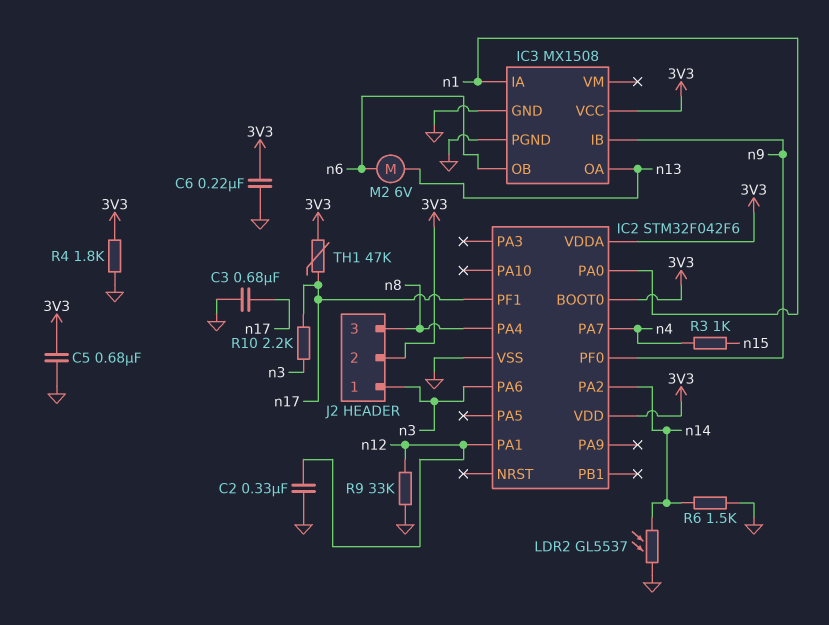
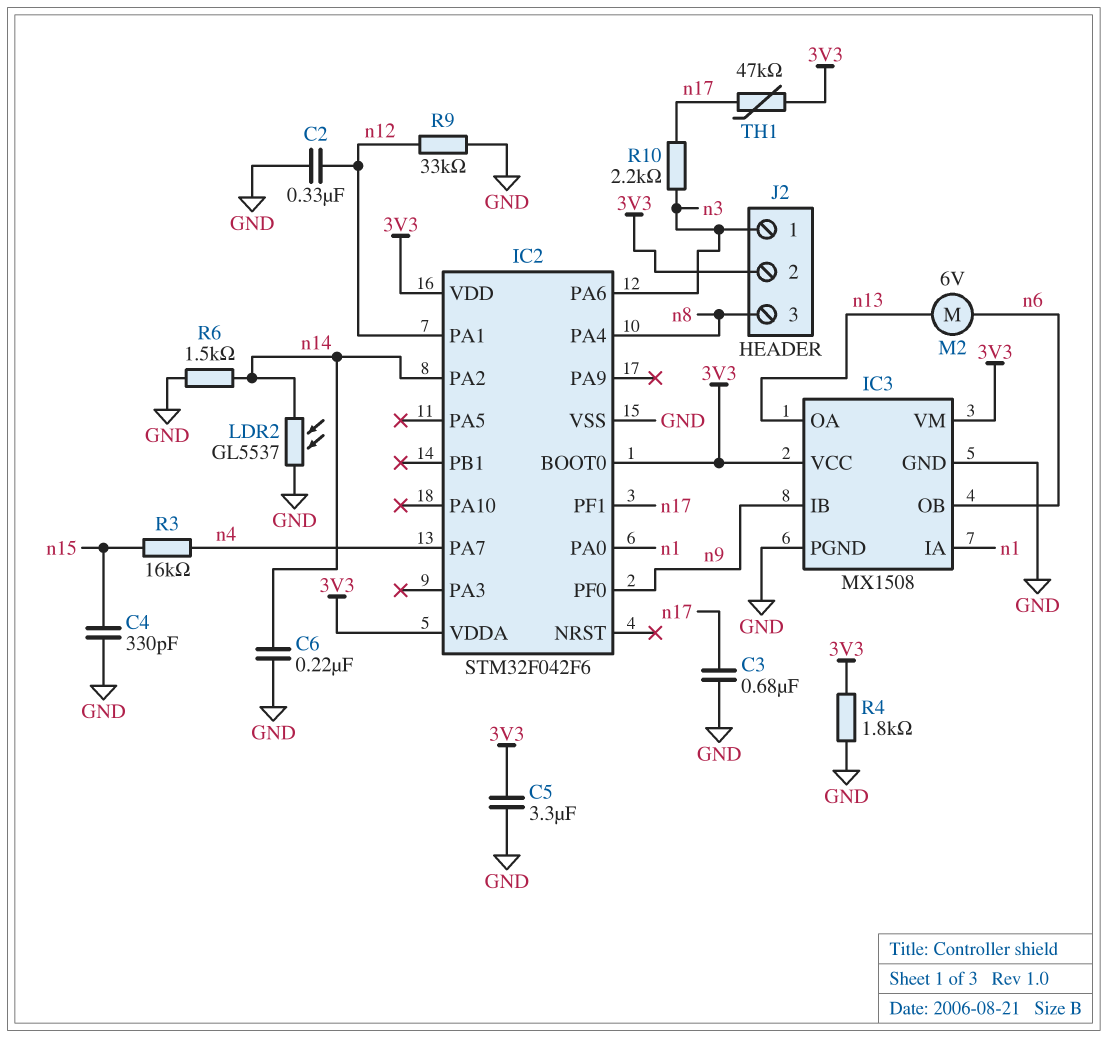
C4: none -> 330pF (GND, n15)
C5: 680nF (3V3, GND) -> 3.3uF (3V3, GND)
C6: 220nF (3V3, GND) -> 220nF (GND, n14)
IC3 pin VM: none -> 3V3
R3: 1k (n4, n15) -> 16k (n4, n15)

